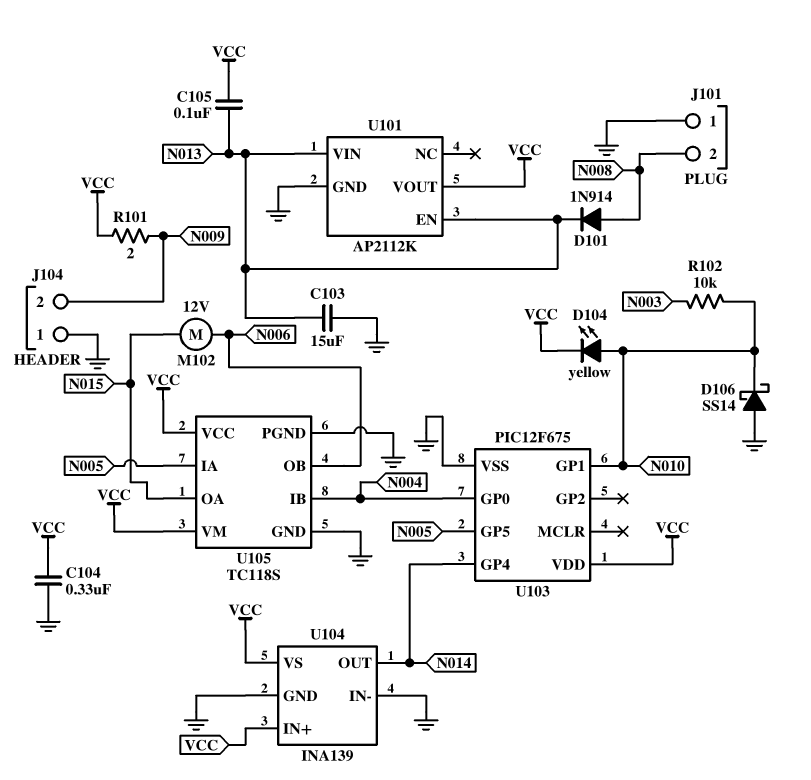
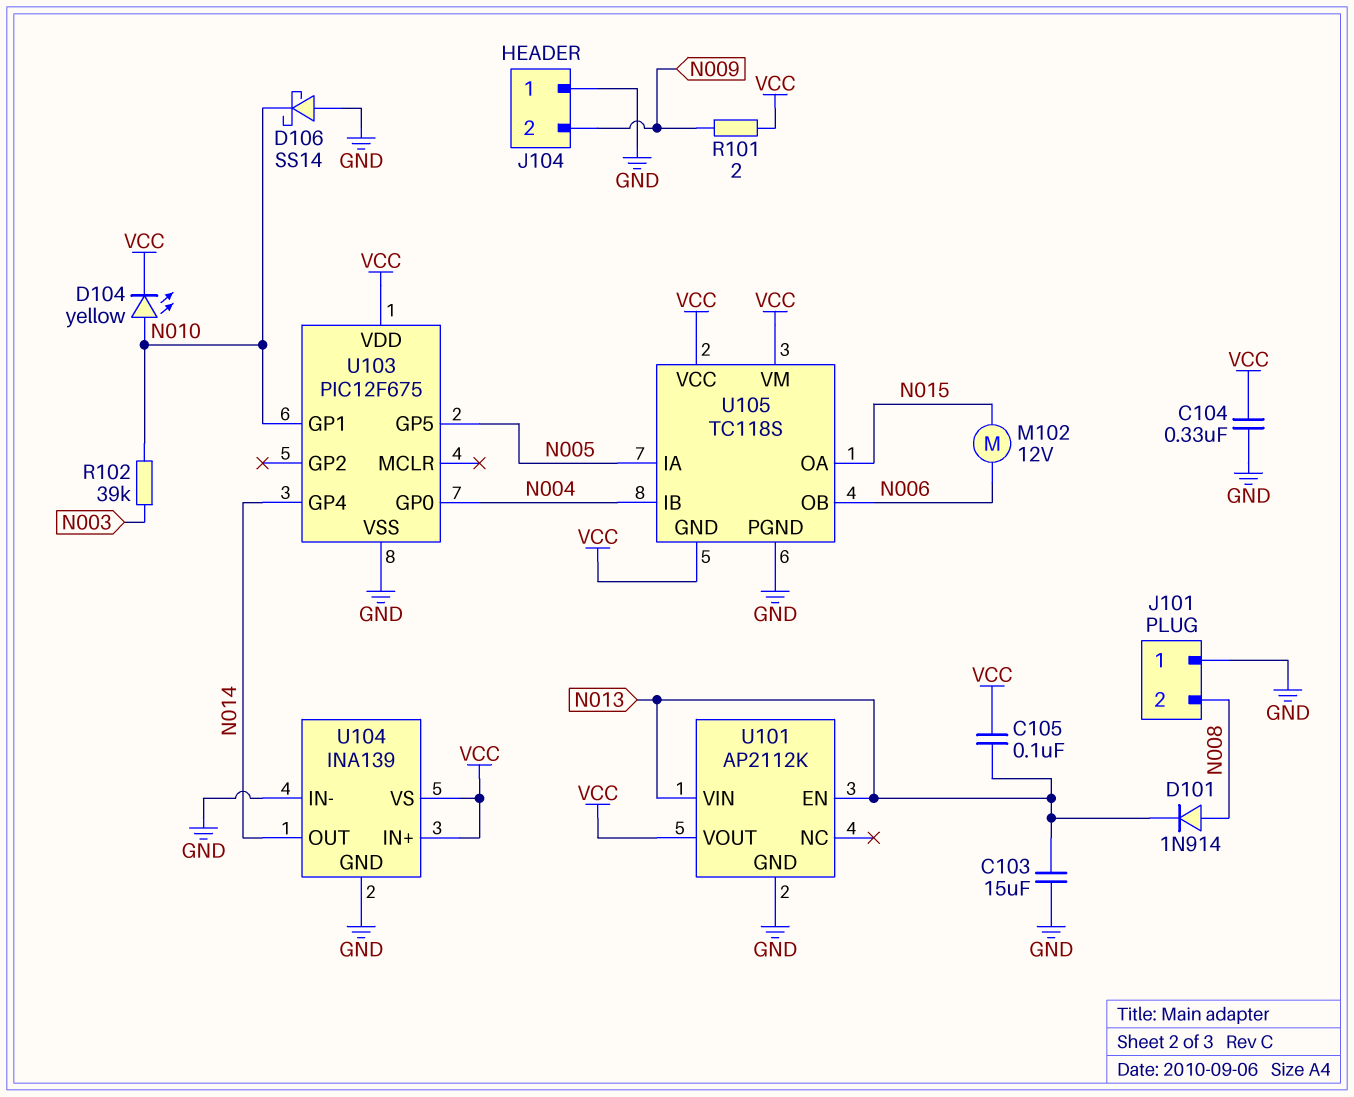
R102: 10k (N003, N010) -> 39k (N003, N010)
U105 pin GND: GND -> VCC

